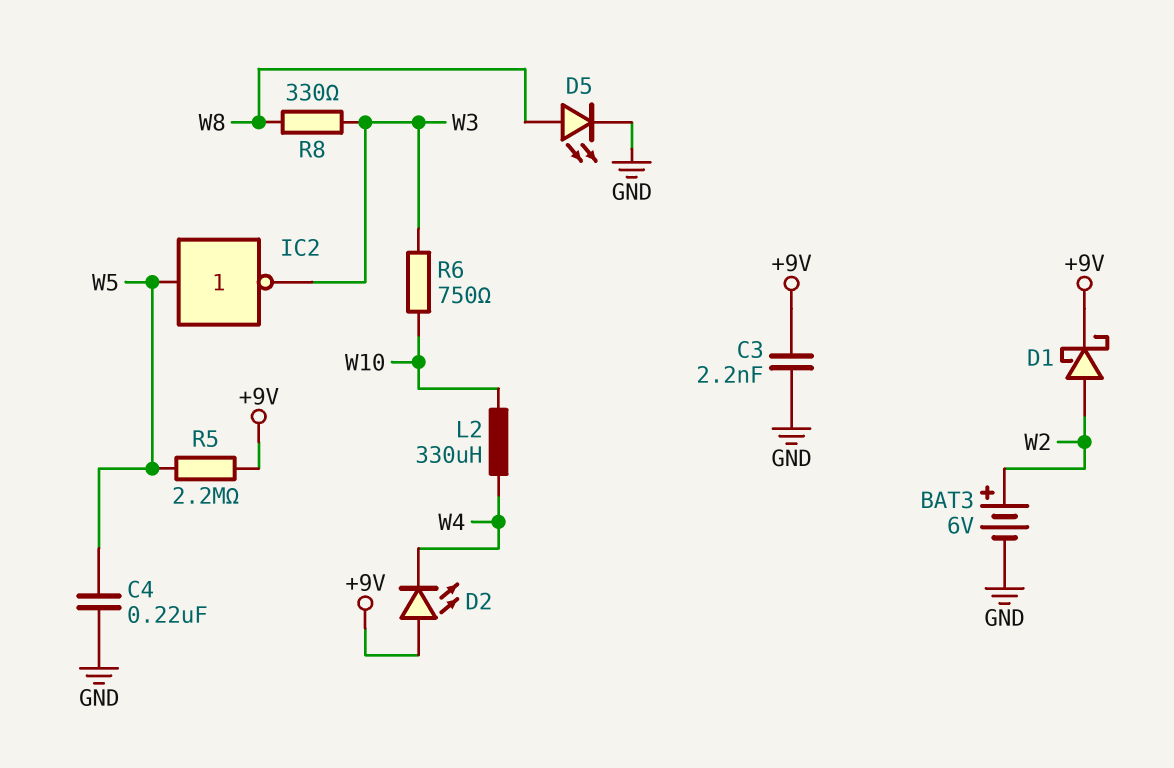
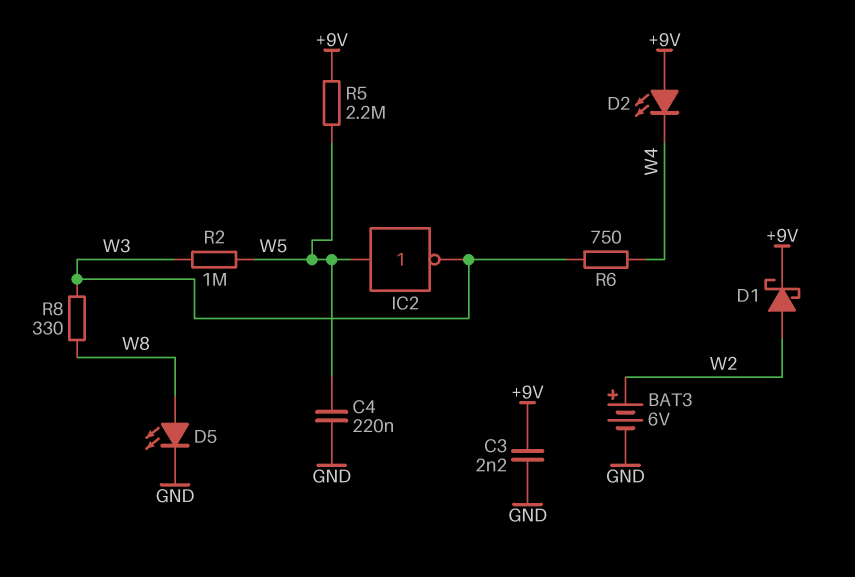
L2: 330uH (W4, W10) -> none
R2: none -> 1M (W3, W5)
R6: 750 (W3, W10) -> 750 (W3, W4)

